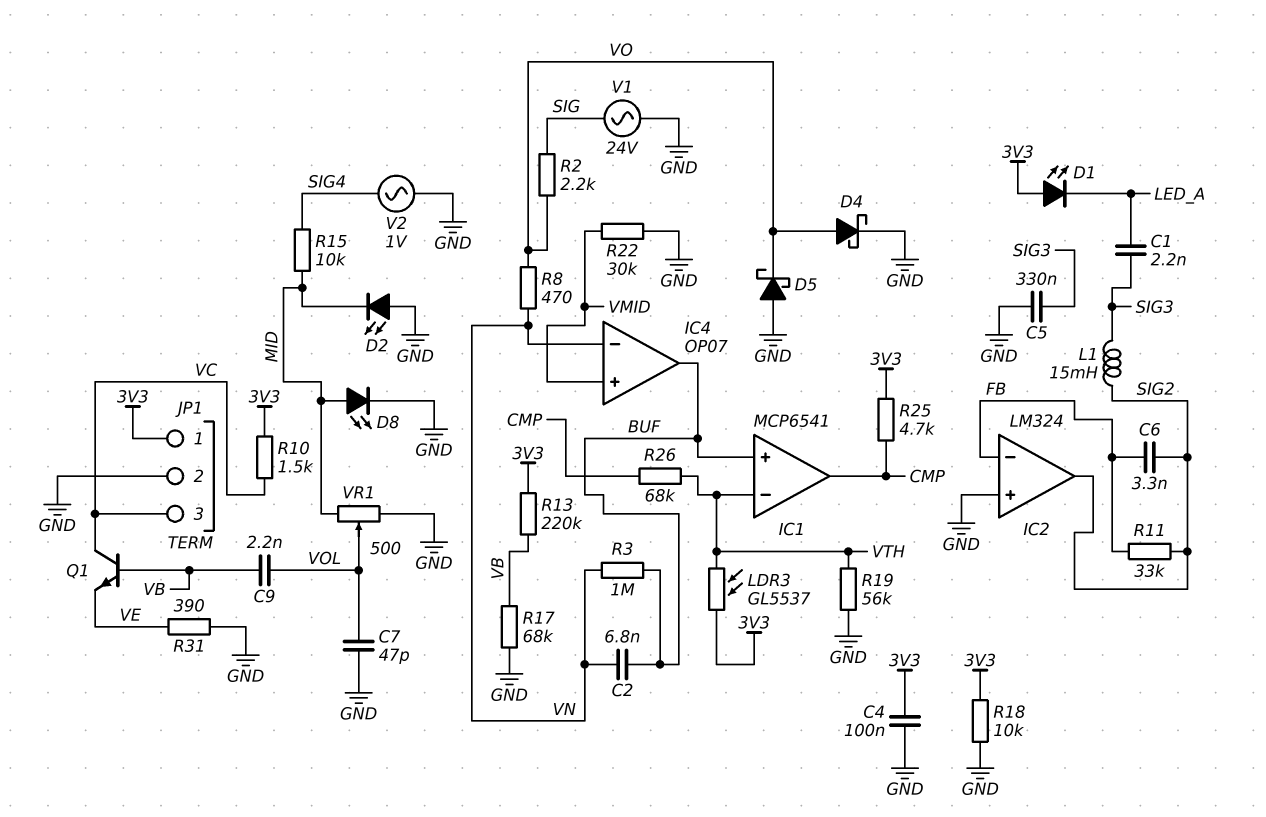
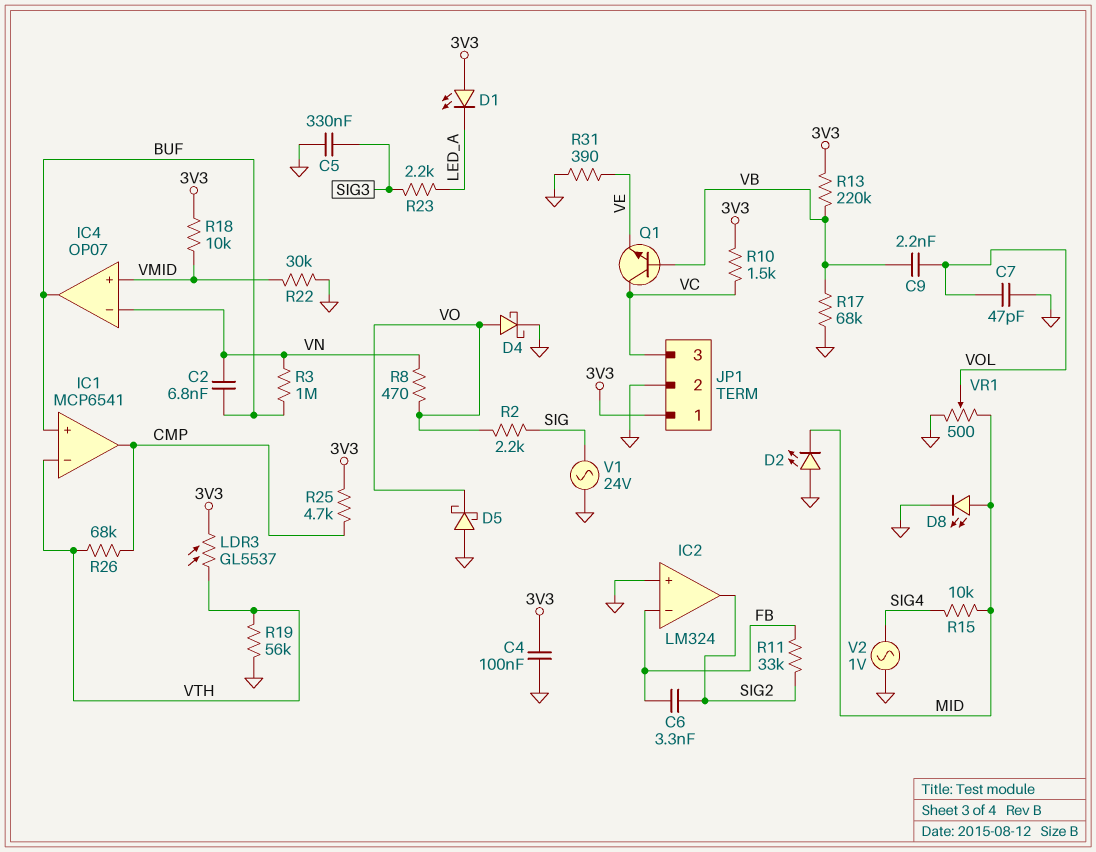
C1: 2.2nF (LED_A, SIG3) -> none
L1: 15mH (SIG2, SIG3) -> none
R18: 10k (3V3, GND) -> 10k (3V3, VMID)
R23: none -> 2.2k (LED_A, SIG3)

